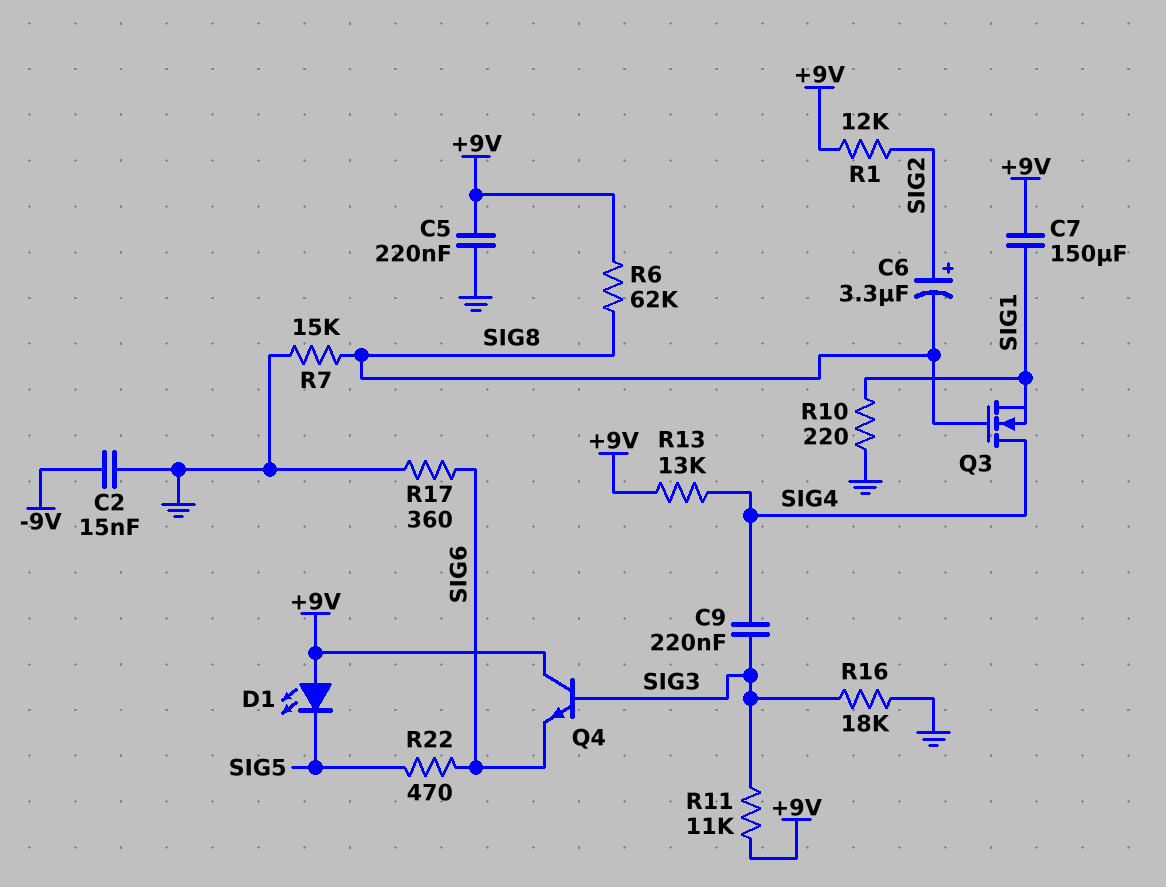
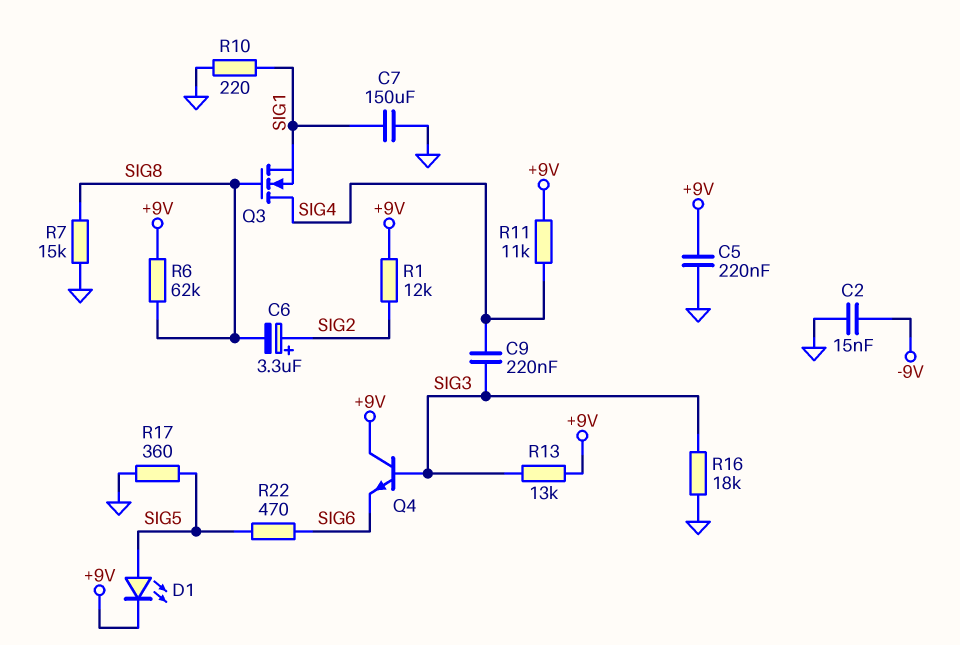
C7: 150uF (+9V, SIG1) -> 150uF (GND, SIG1)
D1: LED (A +9V, K SIG5) -> LED (A SIG5, K +9V)
R11: 11k (+9V, SIG3) -> 11k (+9V, SIG4)
R13: 13k (+9V, SIG4) -> 13k (+9V, SIG3)
R17: 360 (GND, SIG6) -> 360 (GND, SIG5)

